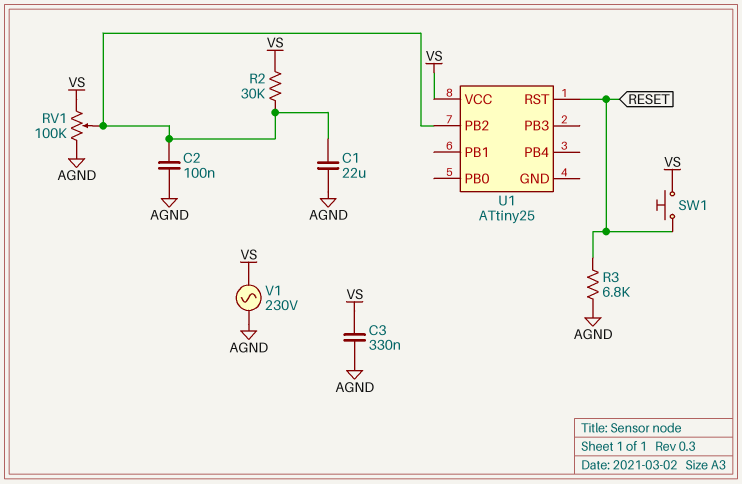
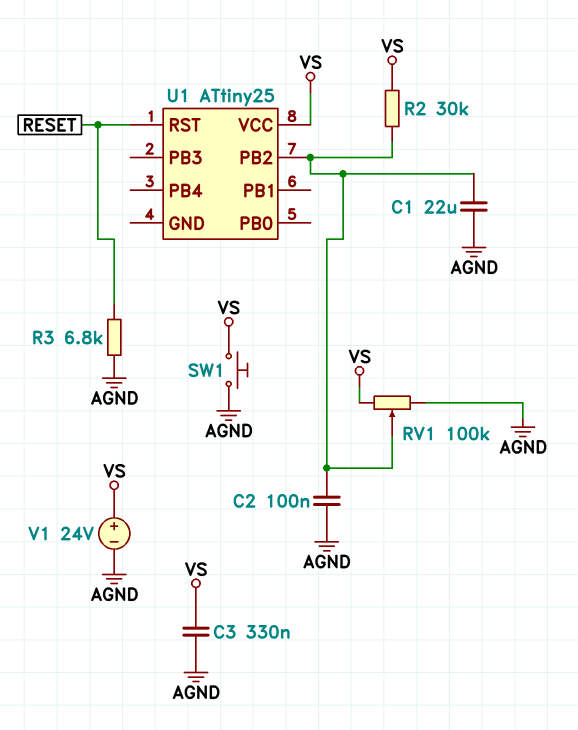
SW1: button (RESET, VS) -> button (AGND, VS)
V1: AC 230V (AGND, VS) -> 24V (plus VS, minus AGND)

